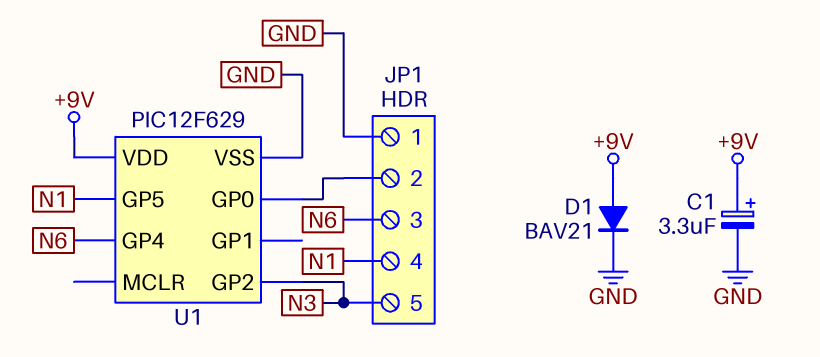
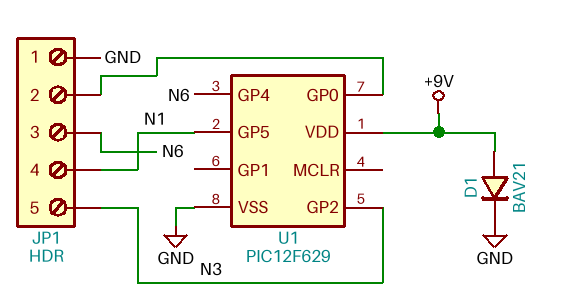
C1: 3.3uF (plus +9V, minus GND) -> none

